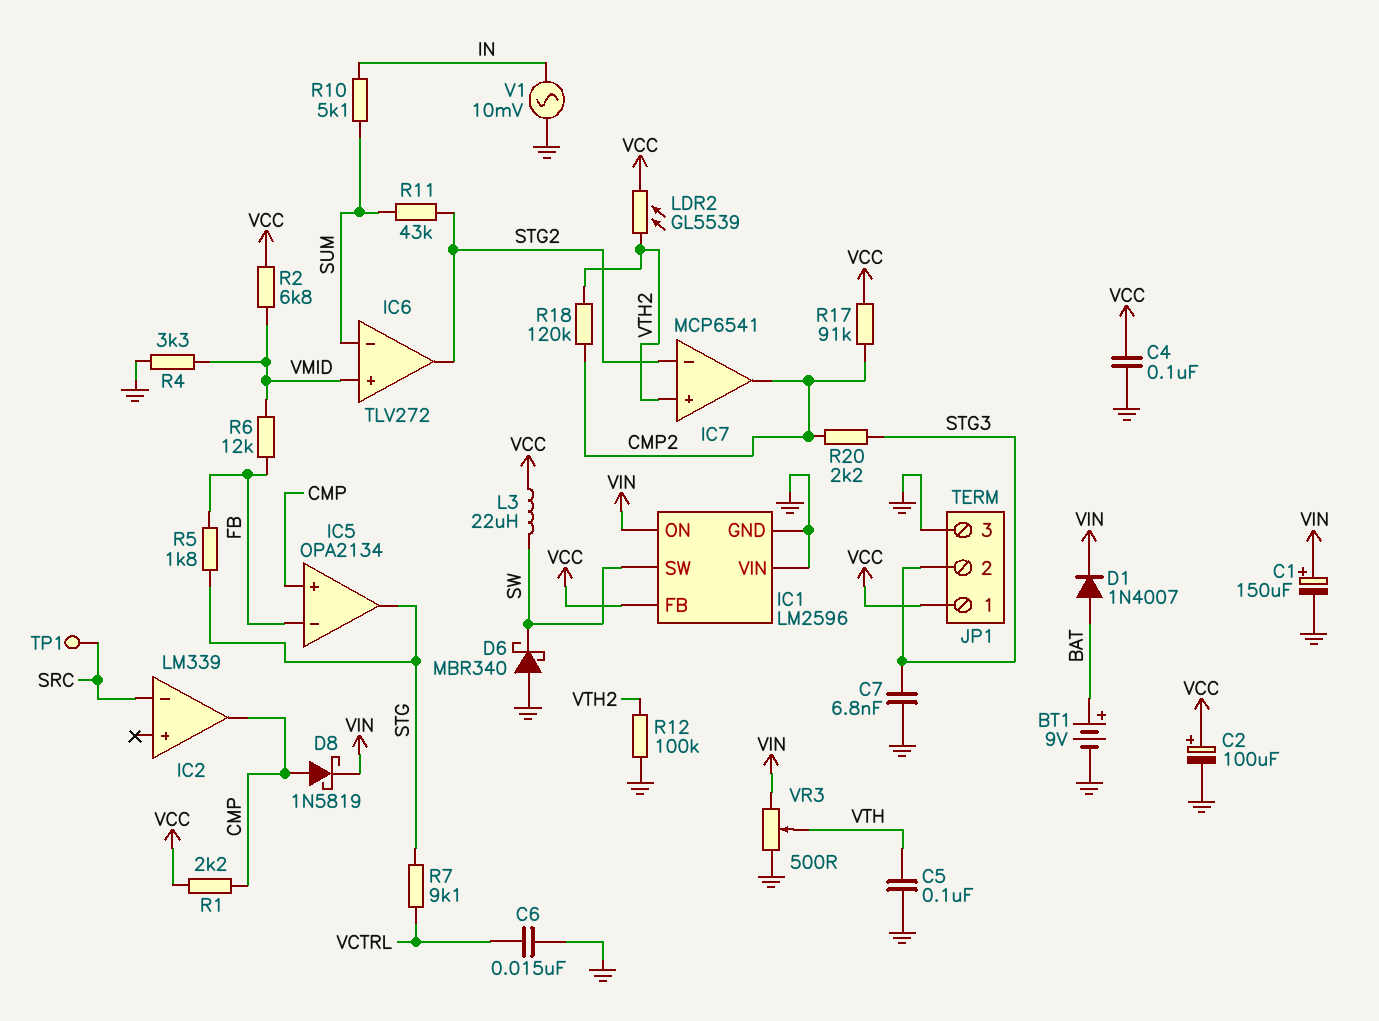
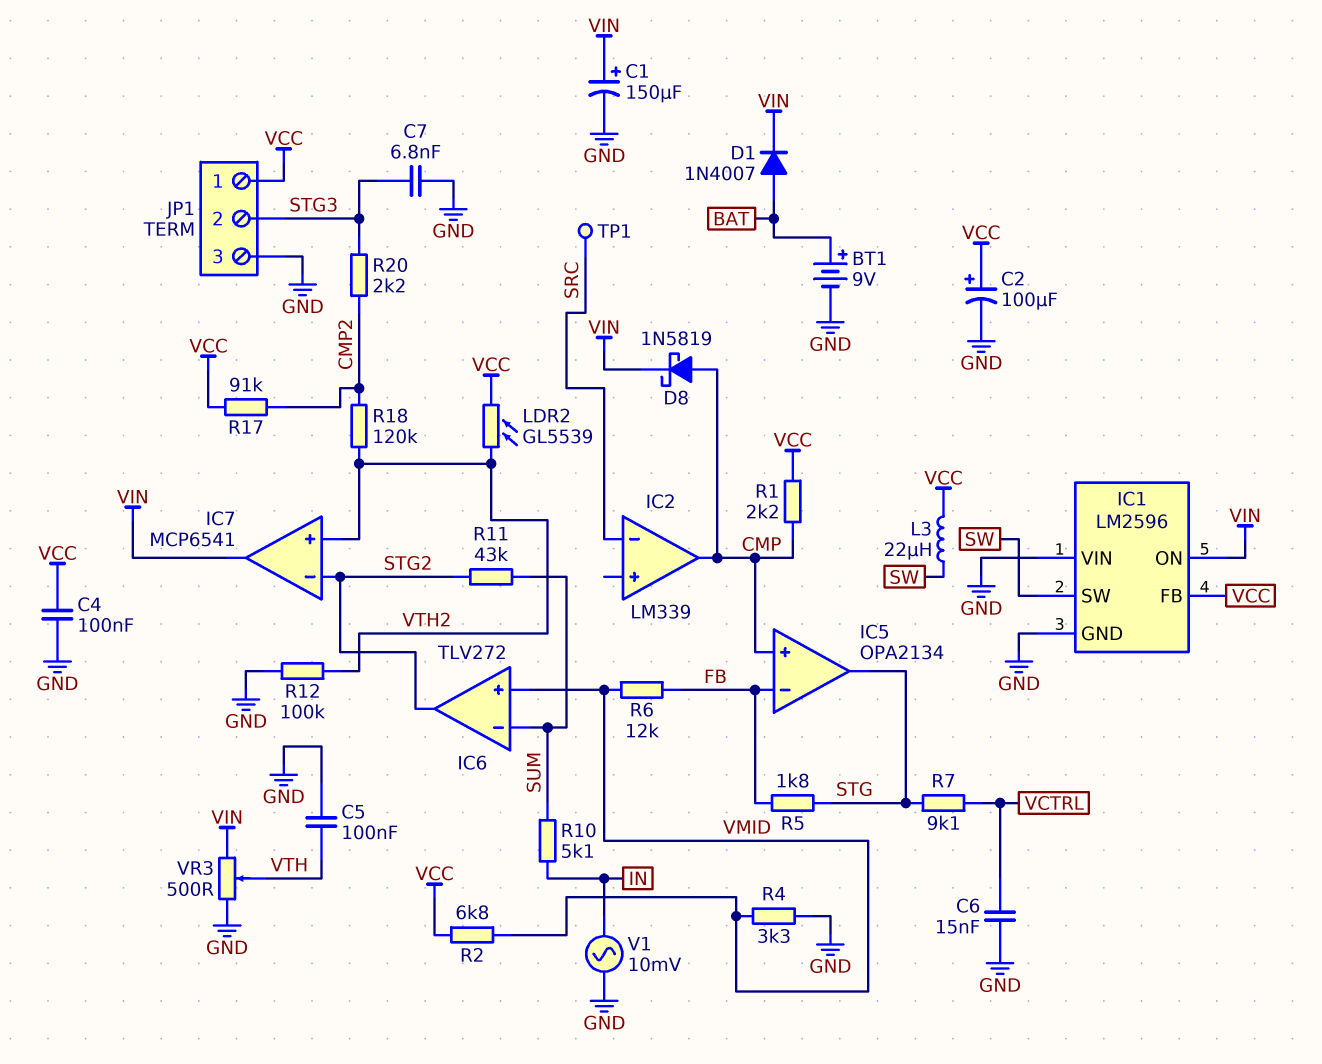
D6: schottky MBR340 (A GND, K SW) -> none
IC7 pin out: CMP2 -> VIN

